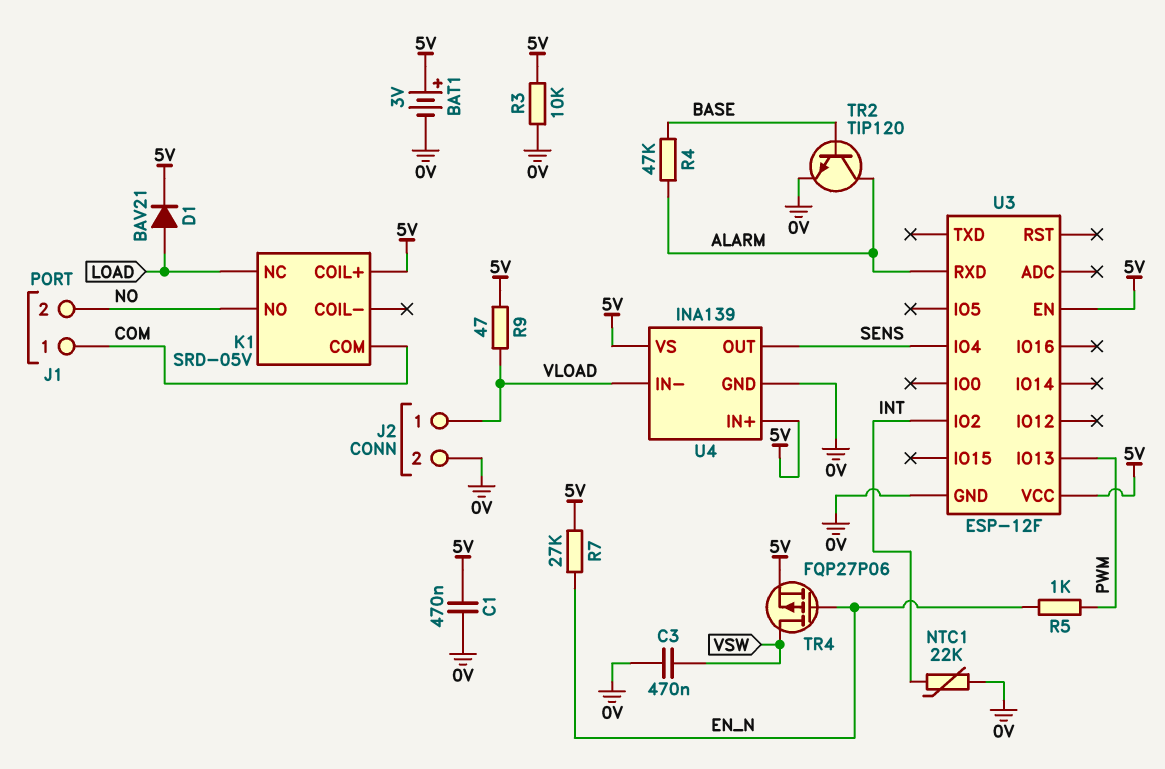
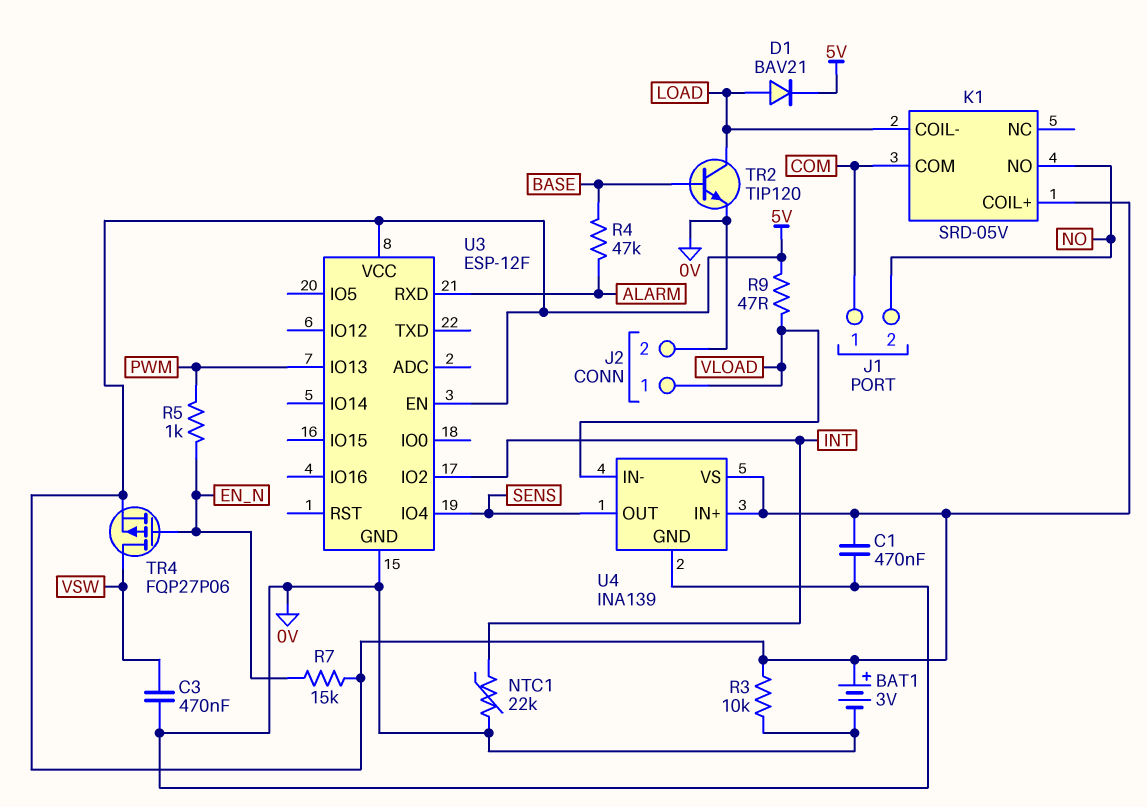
K1 pin COIL-: none -> LOAD
K1 pin NC: LOAD -> none
R7: 27k (5V, EN_N) -> 15k (5V, EN_N)
TR2: NPN TIP120 (B BASE, C ALARM, E 0V) -> NPN TIP120 (B BASE, C LOAD, E 0V)

